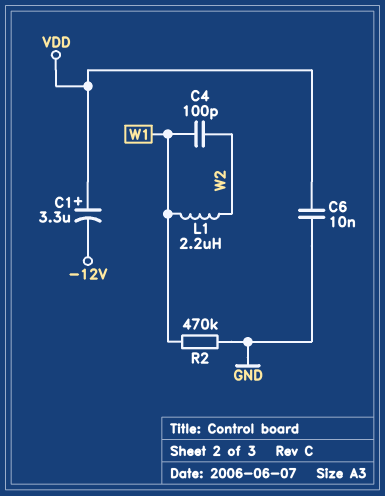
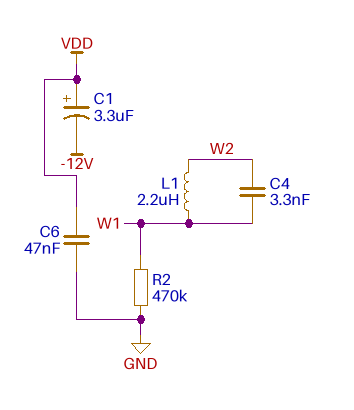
C4: 100pF (W1, W2) -> 3.3nF (W1, W2)
C6: 10nF (GND, VDD) -> 47nF (GND, VDD)

